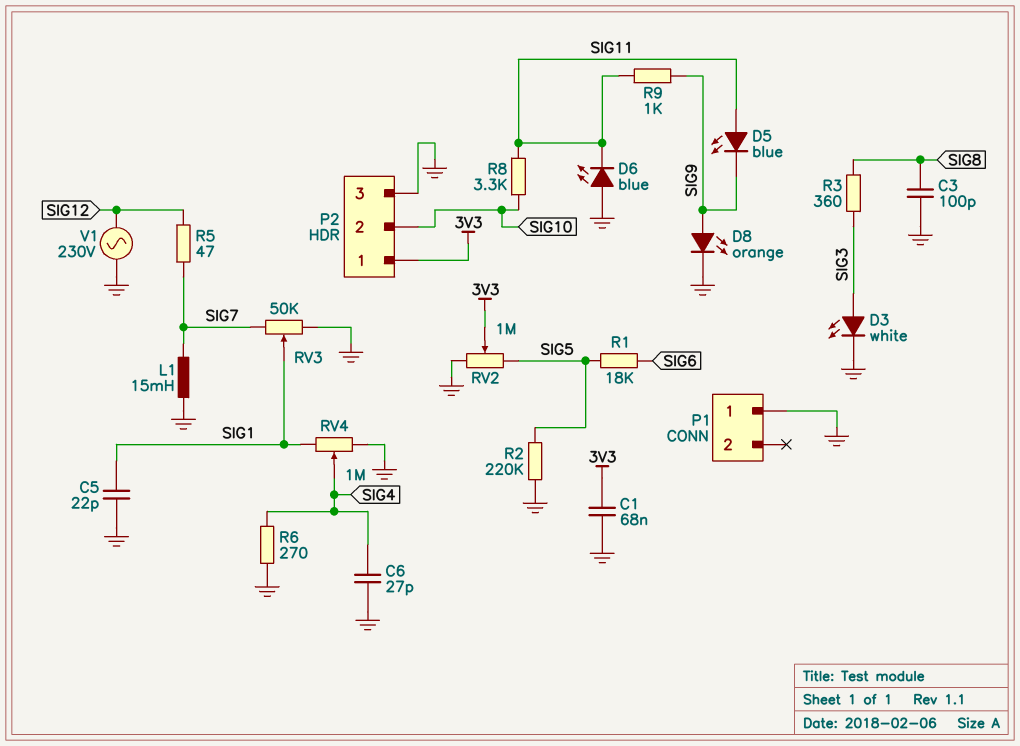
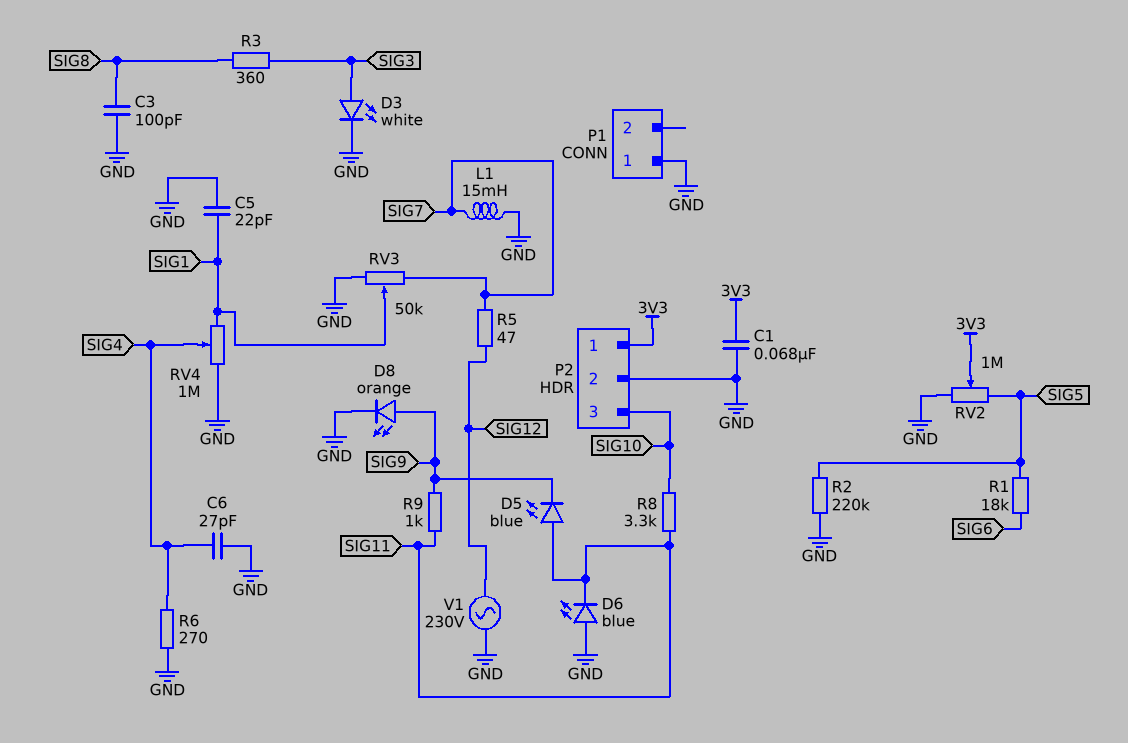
P2 pin 2: SIG10 -> GND
P2 pin 3: GND -> SIG10

